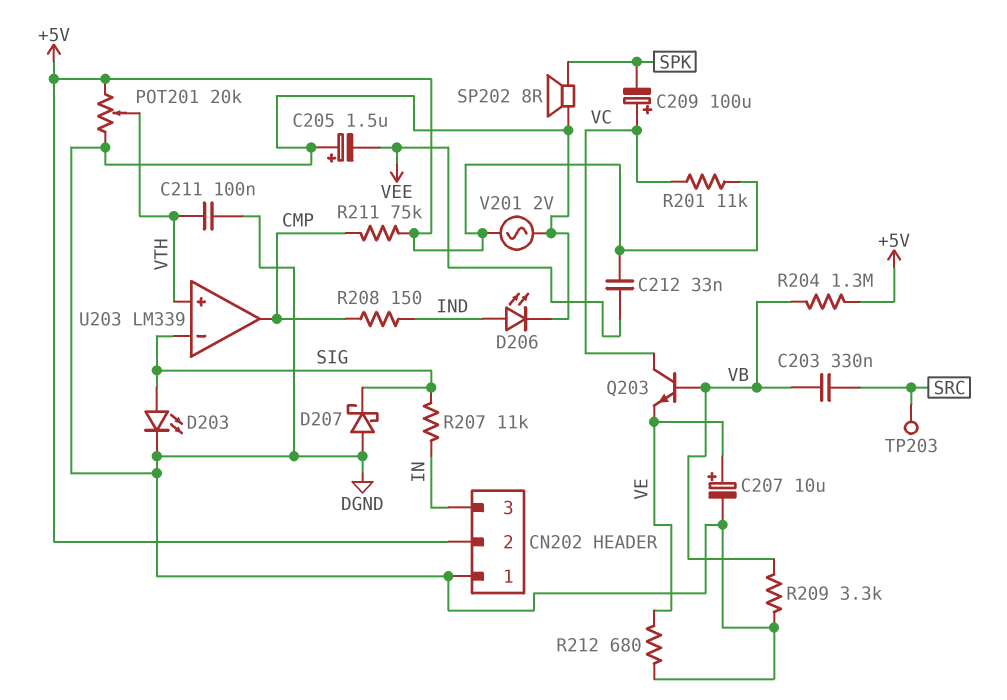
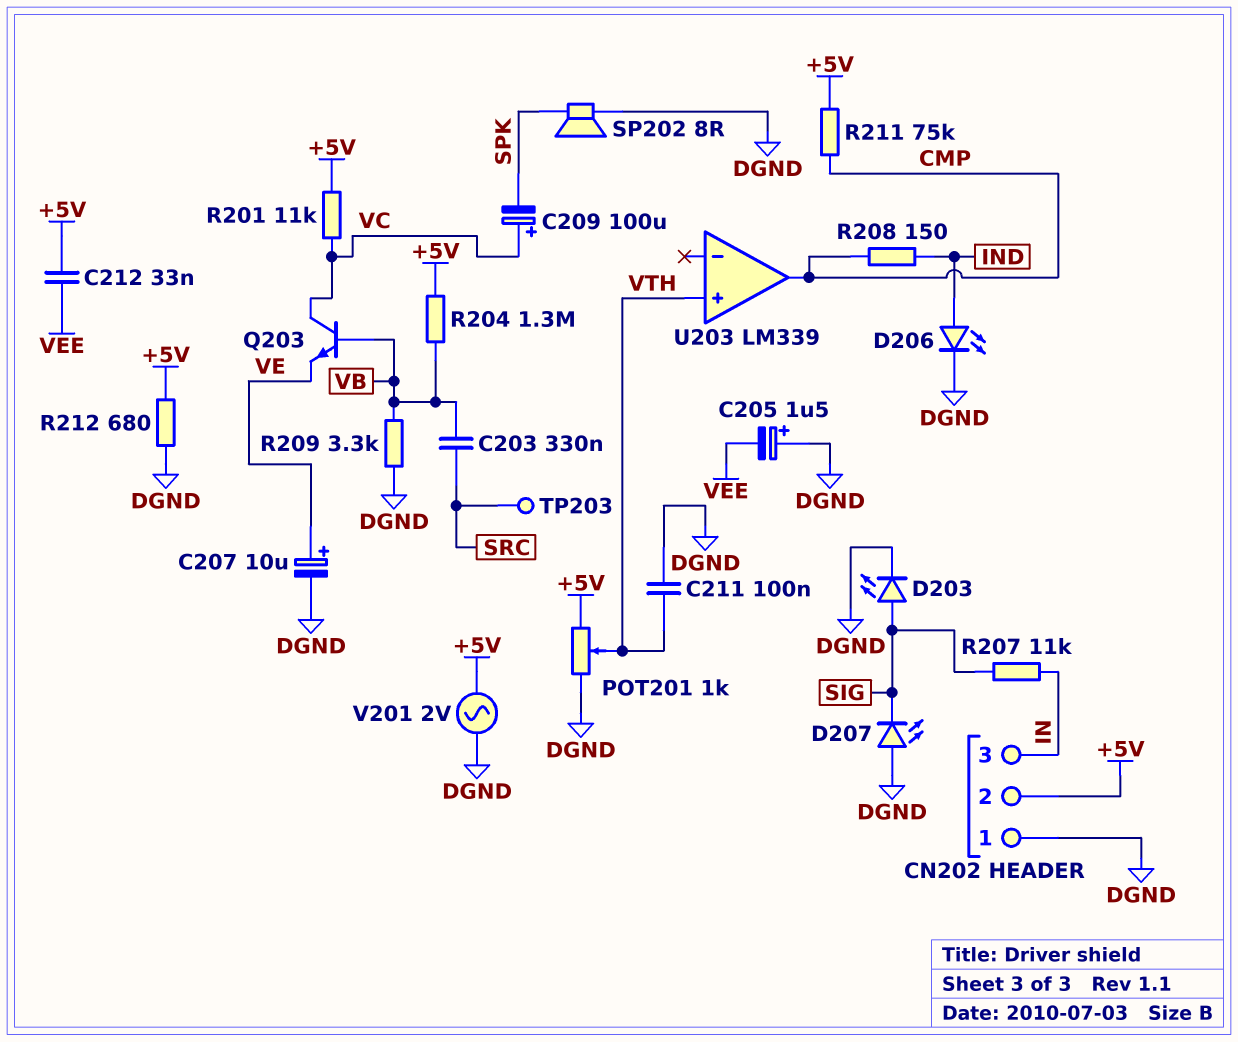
D207: schottky (A DGND, K SIG) -> LED (A DGND, K SIG)
POT201: 20k (+5V, DGND, wiper VTH) -> 1k (+5V, DGND, wiper VTH)
R212: 680 (DGND, VE) -> 680 (+5V, DGND)
U203 pin in-: SIG -> none

